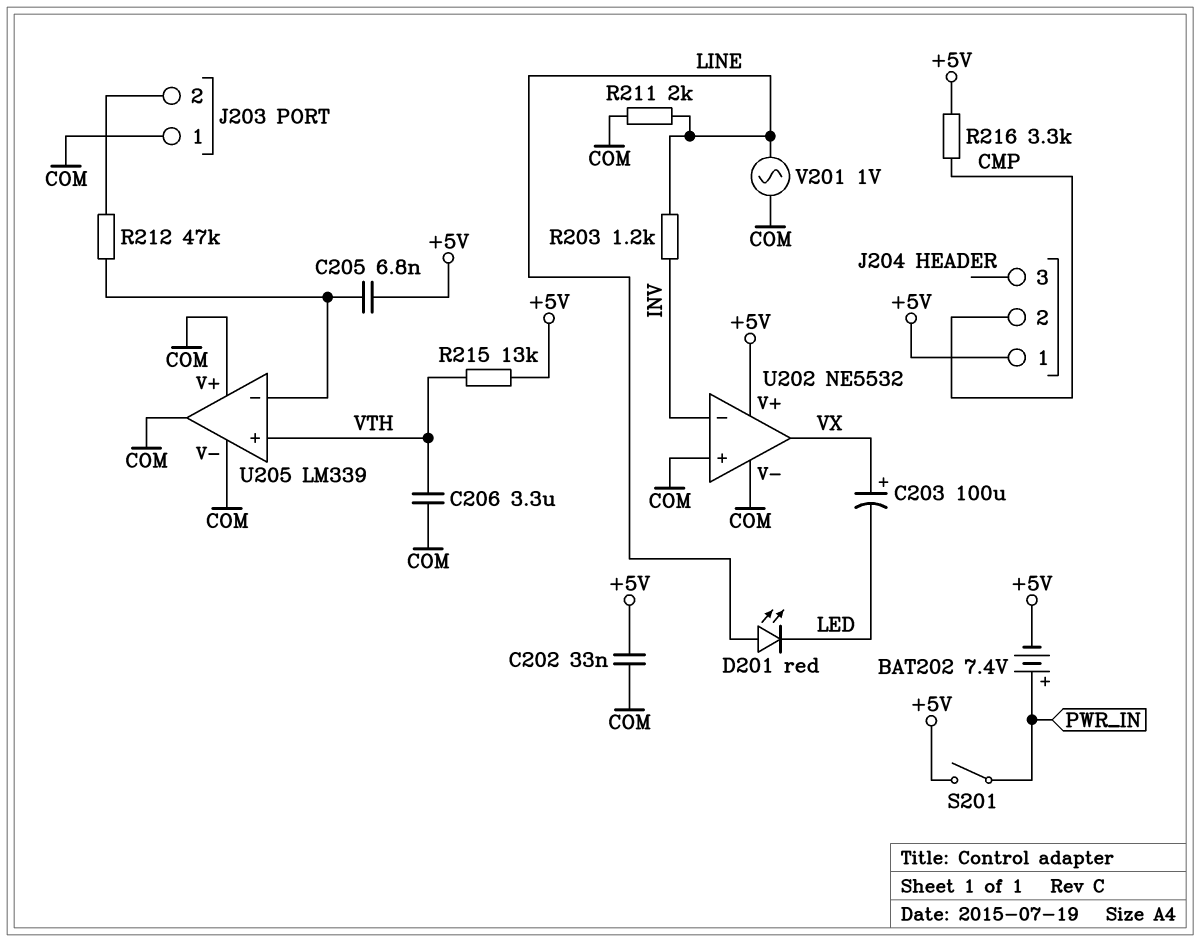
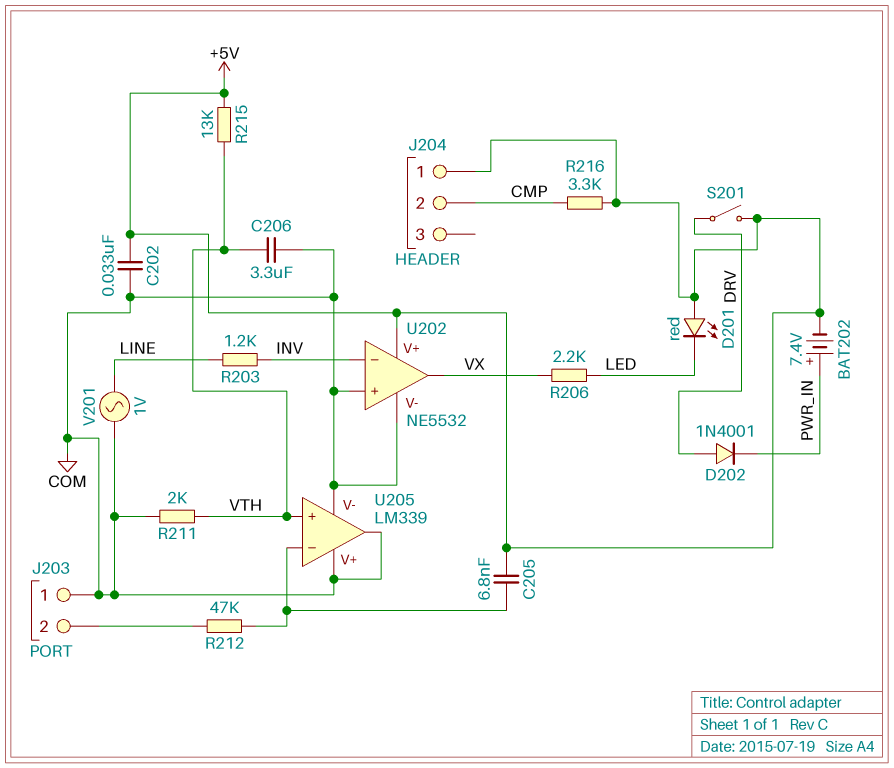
C203: 100uF (plus VX, minus LED) -> none
D201: LED red (A LINE, K LED) -> LED red (A +5V, K LED)
D202: none -> diode 1N4001 (A DRV, K PWR_IN)
R206: none -> 2.2k (LED, VX)
R211: 2k (COM, LINE) -> 2k (COM, VTH)
S201: switch (+5V, PWR_IN) -> switch (+5V, DRV)

